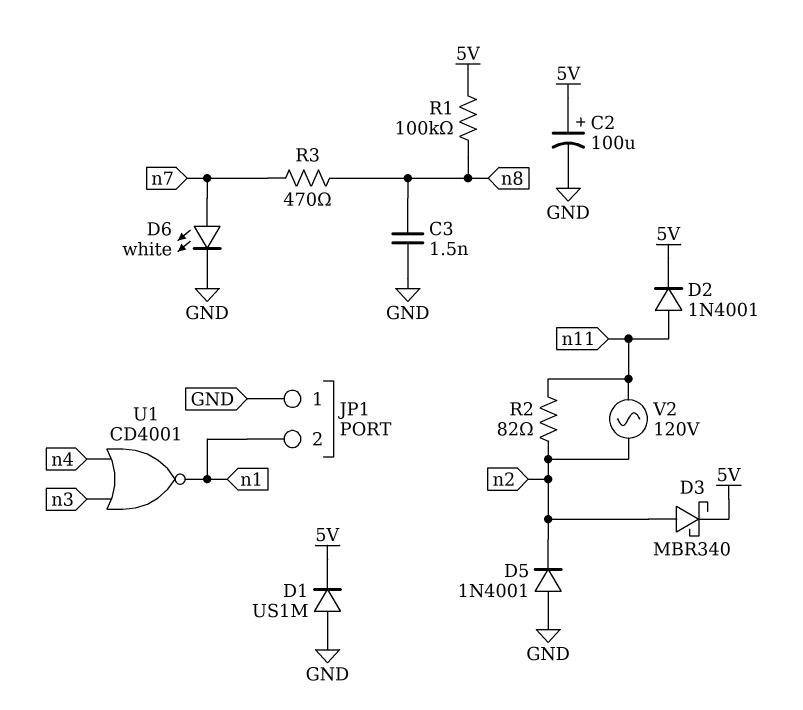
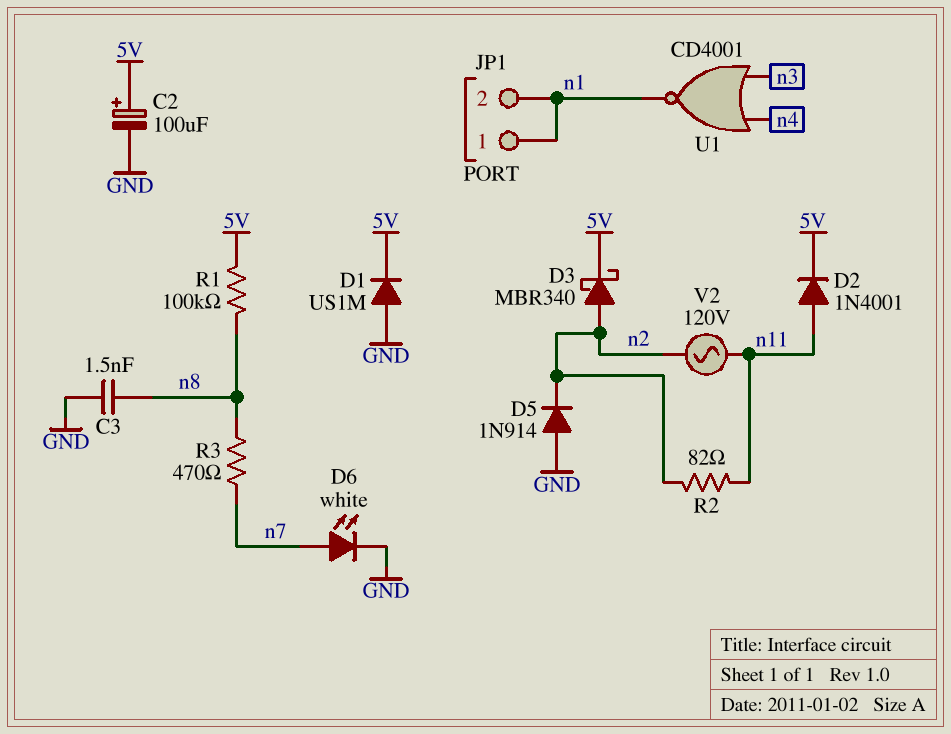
D5: diode 1N4001 (A GND, K n2) -> diode 1N914 (A GND, K n2)
JP1 pin 1: GND -> n1

